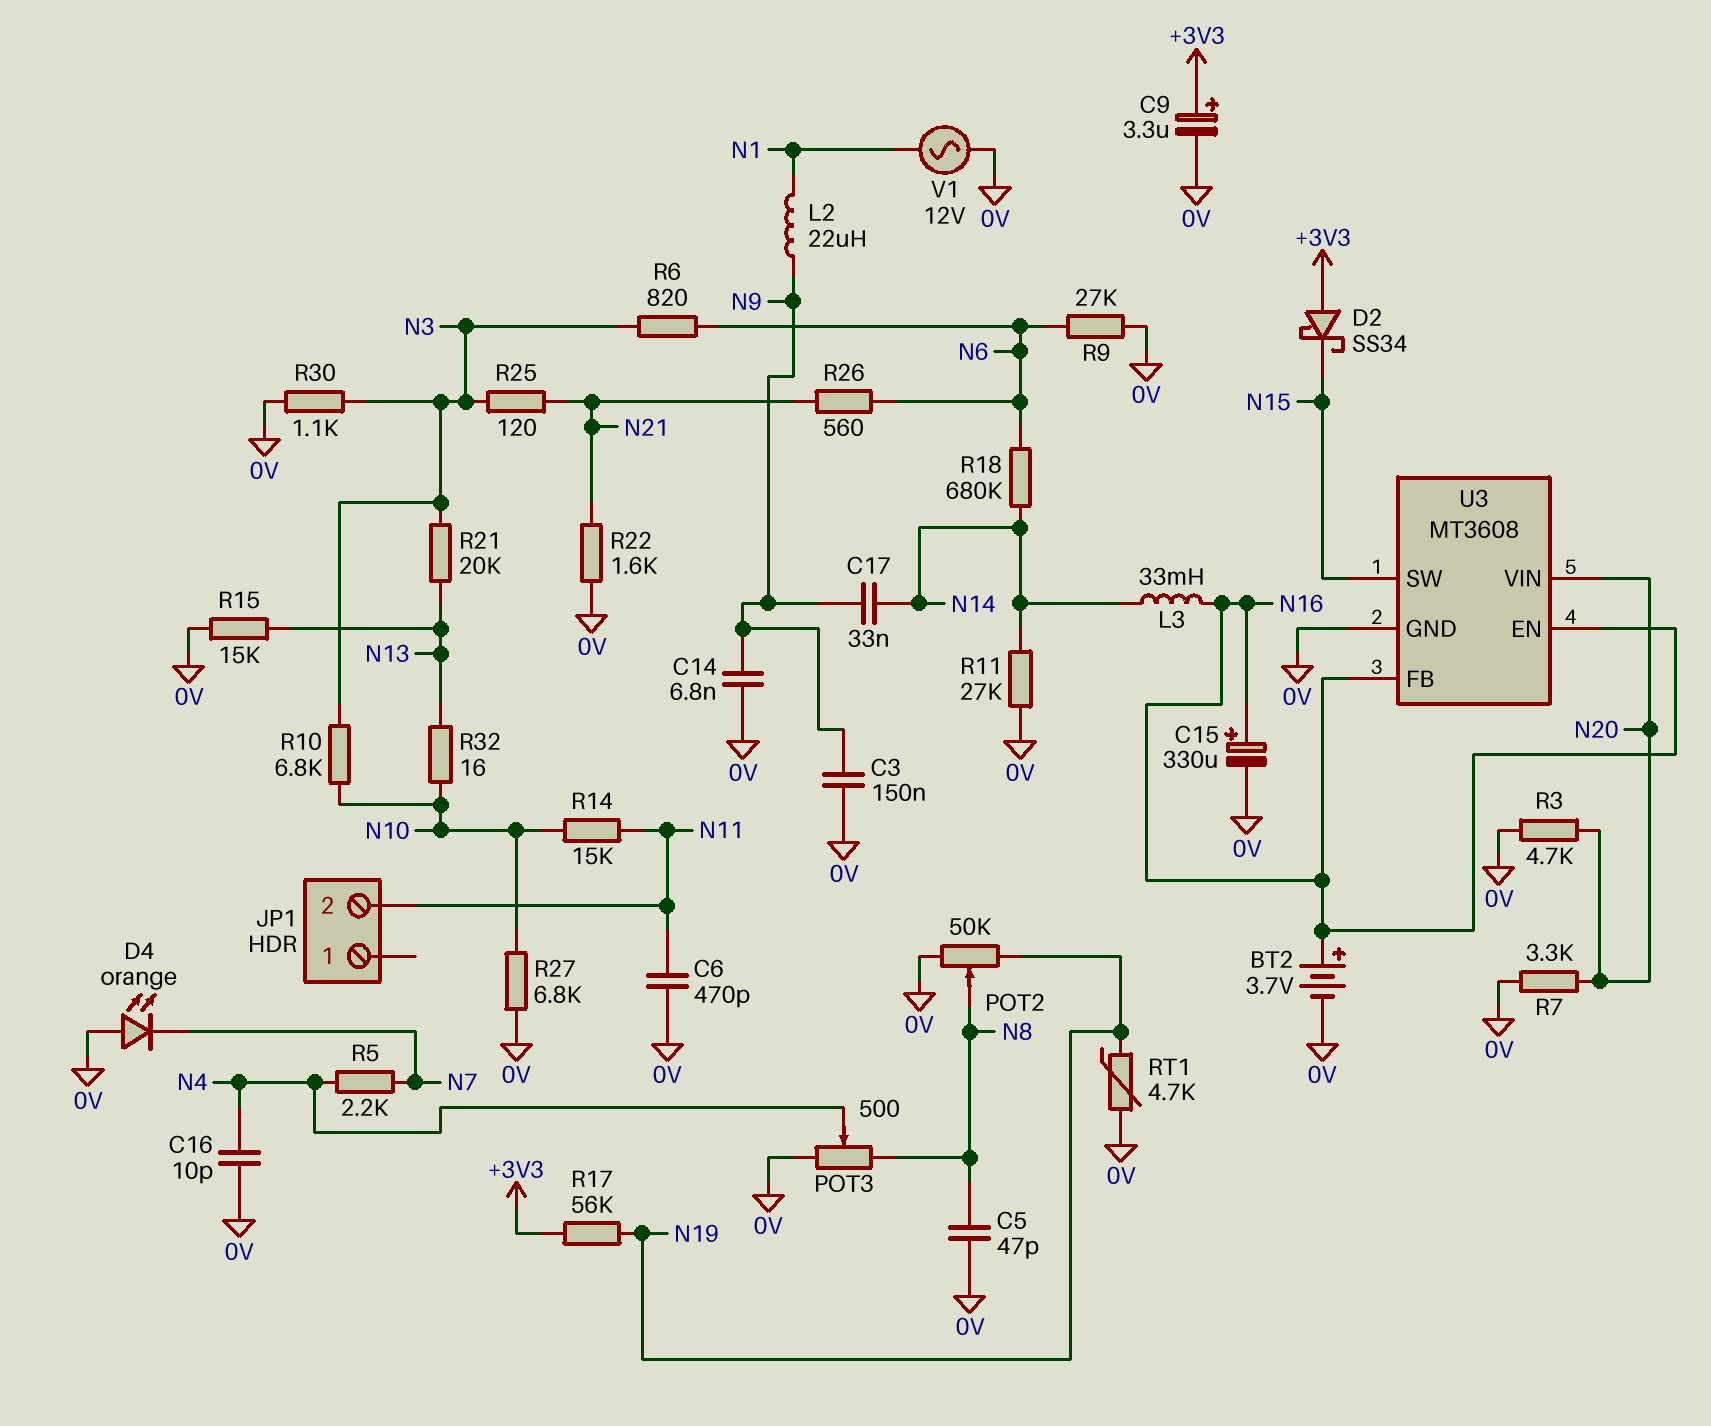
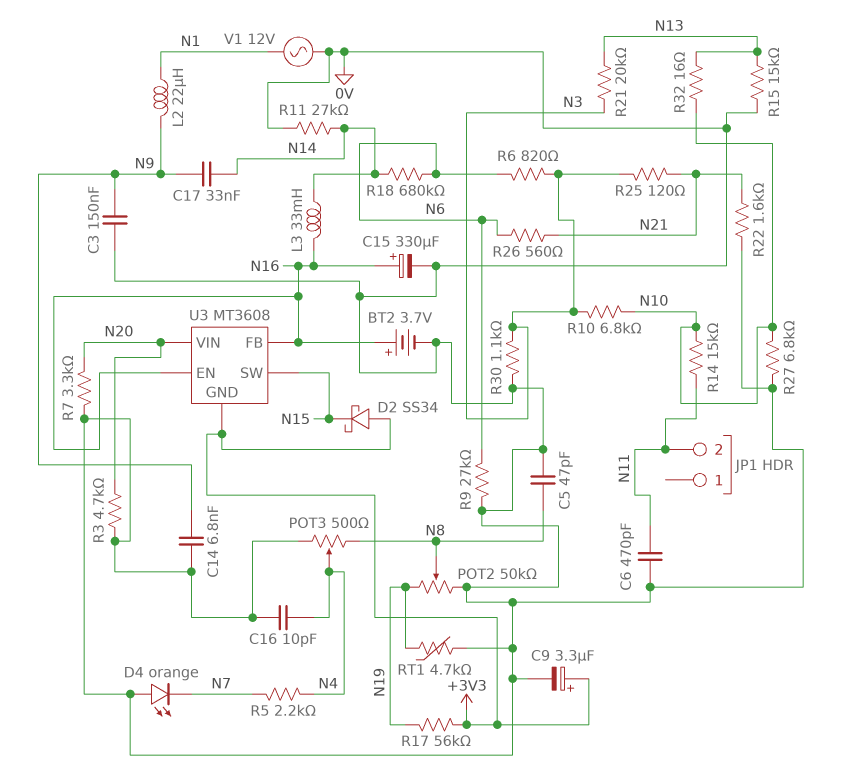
U3 pin GND: 0V -> +3V3

